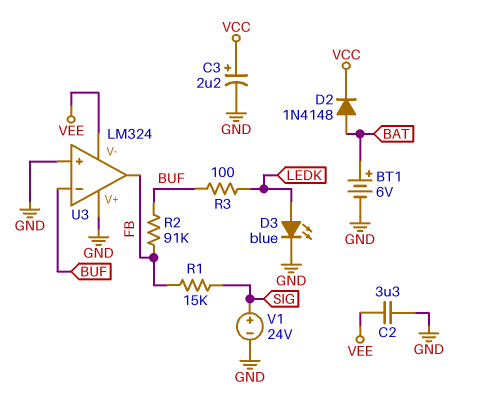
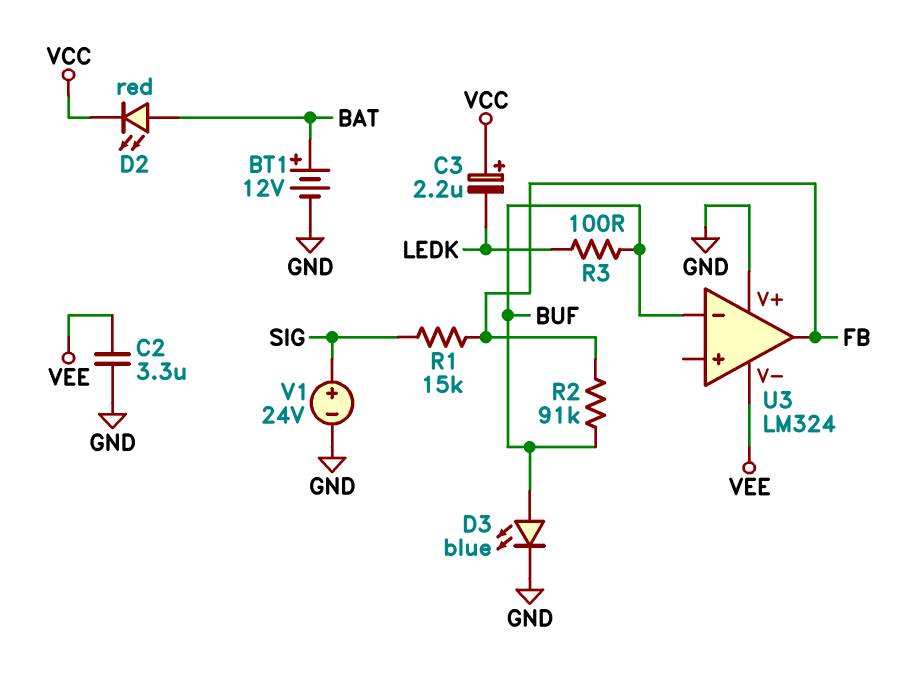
BT1: 6V (plus BAT, minus GND) -> 12V (plus BAT, minus GND)
C3: 2.2uF (plus VCC, minus GND) -> 2.2uF (plus VCC, minus LEDK)
D2: diode 1N4148 (A BAT, K VCC) -> LED red (A BAT, K VCC)
D3: LED blue (A LEDK, K GND) -> LED blue (A BUF, K GND)
U3 pin in+: GND -> none

